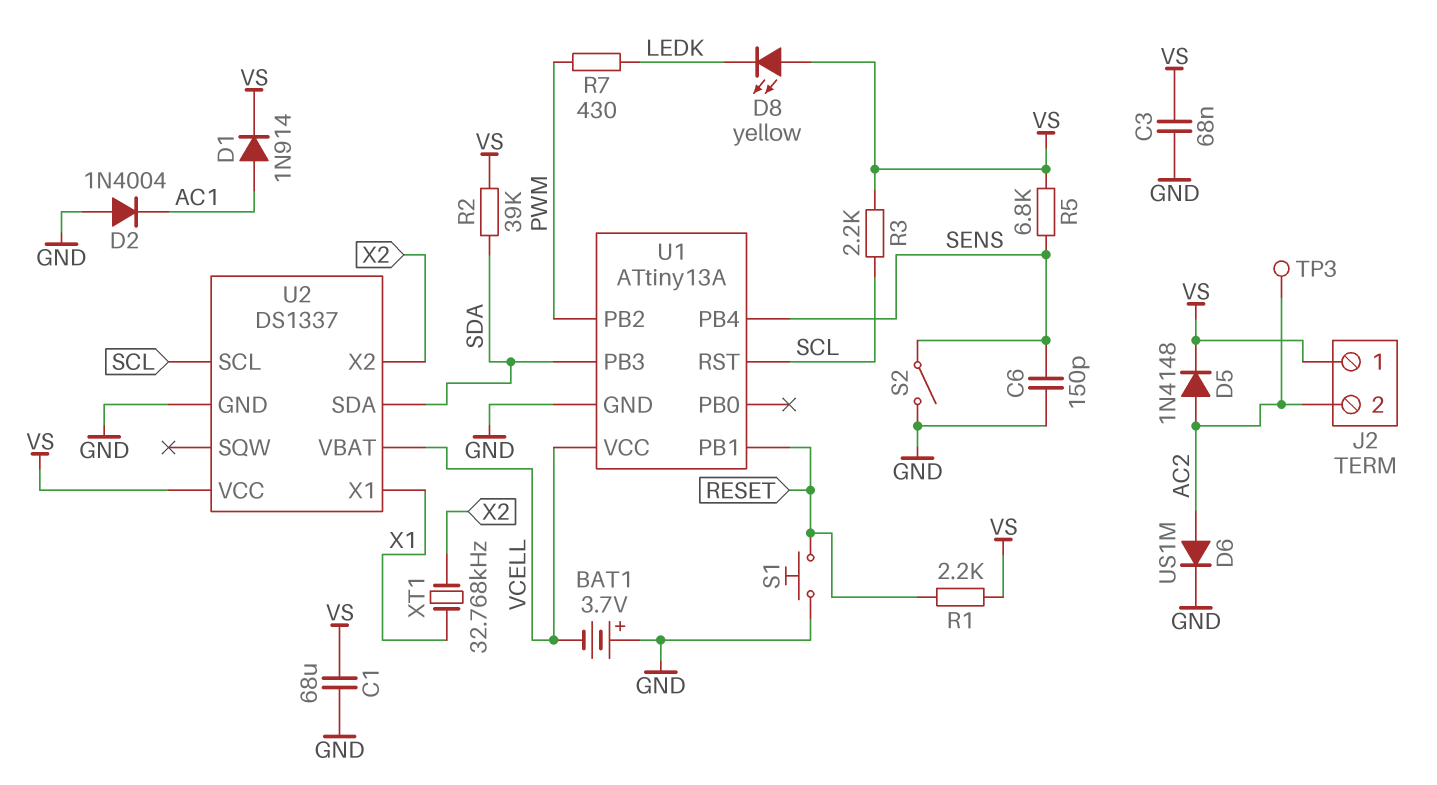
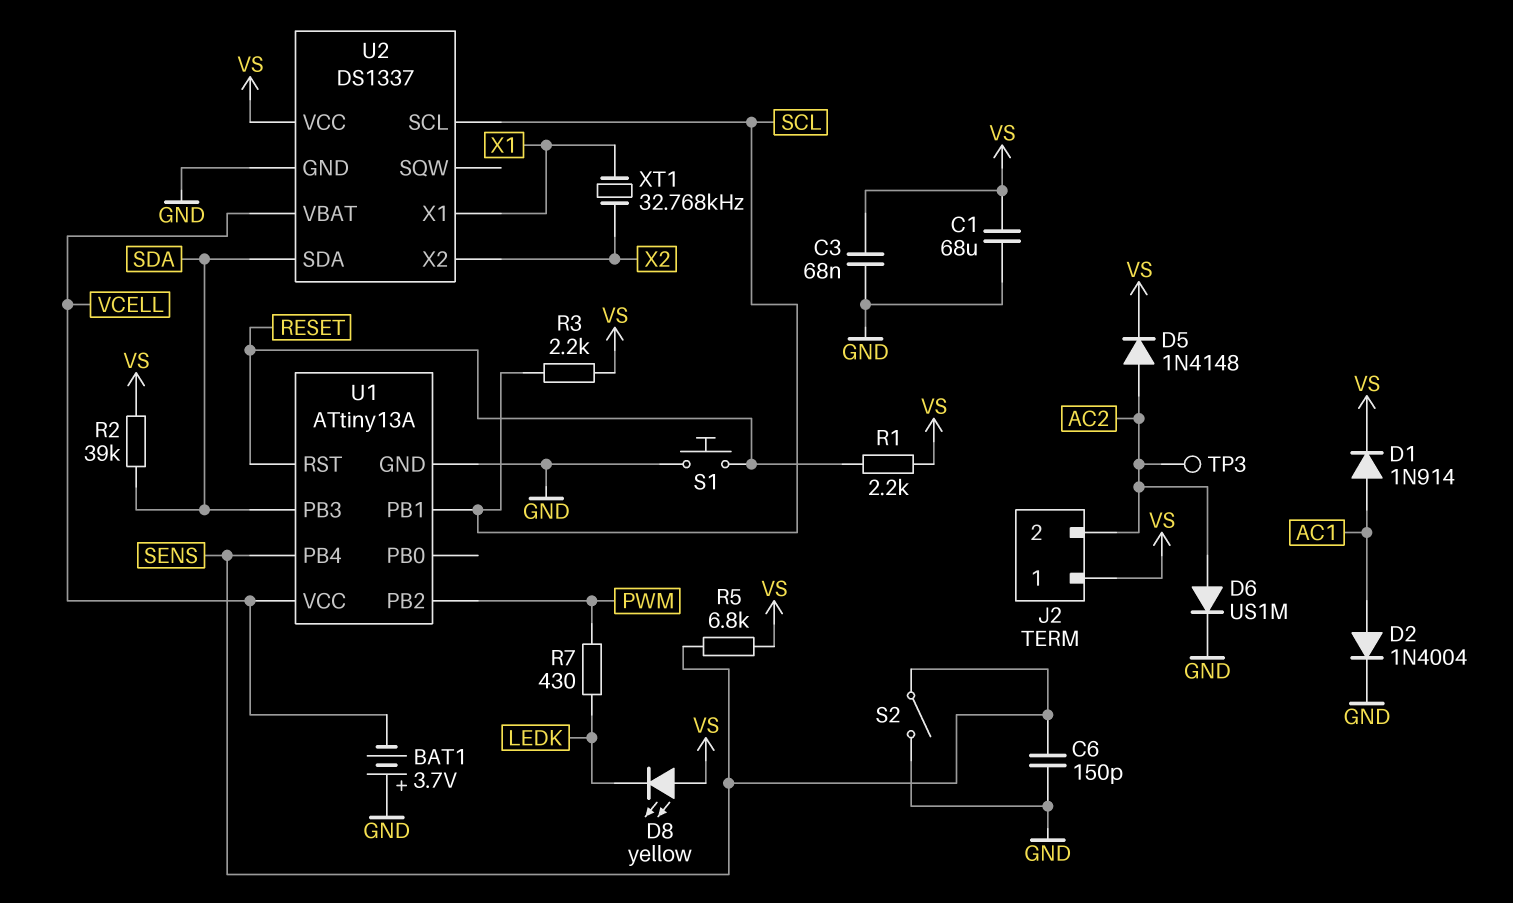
D2: diode 1N4004 (A GND, K AC1) -> diode 1N4004 (A AC1, K GND)
U1 pin PB1: RESET -> SCL
U1 pin RST: SCL -> RESET

